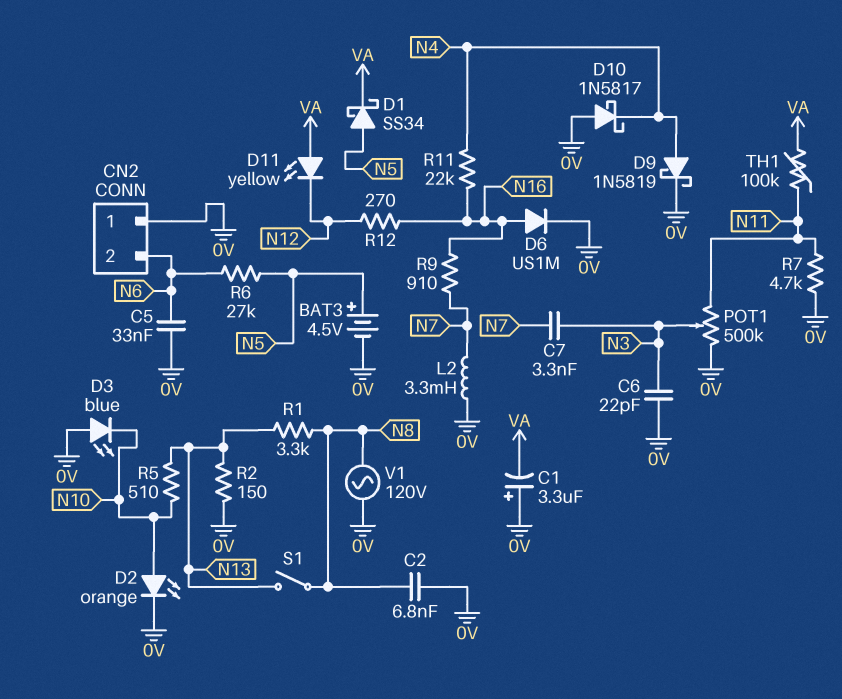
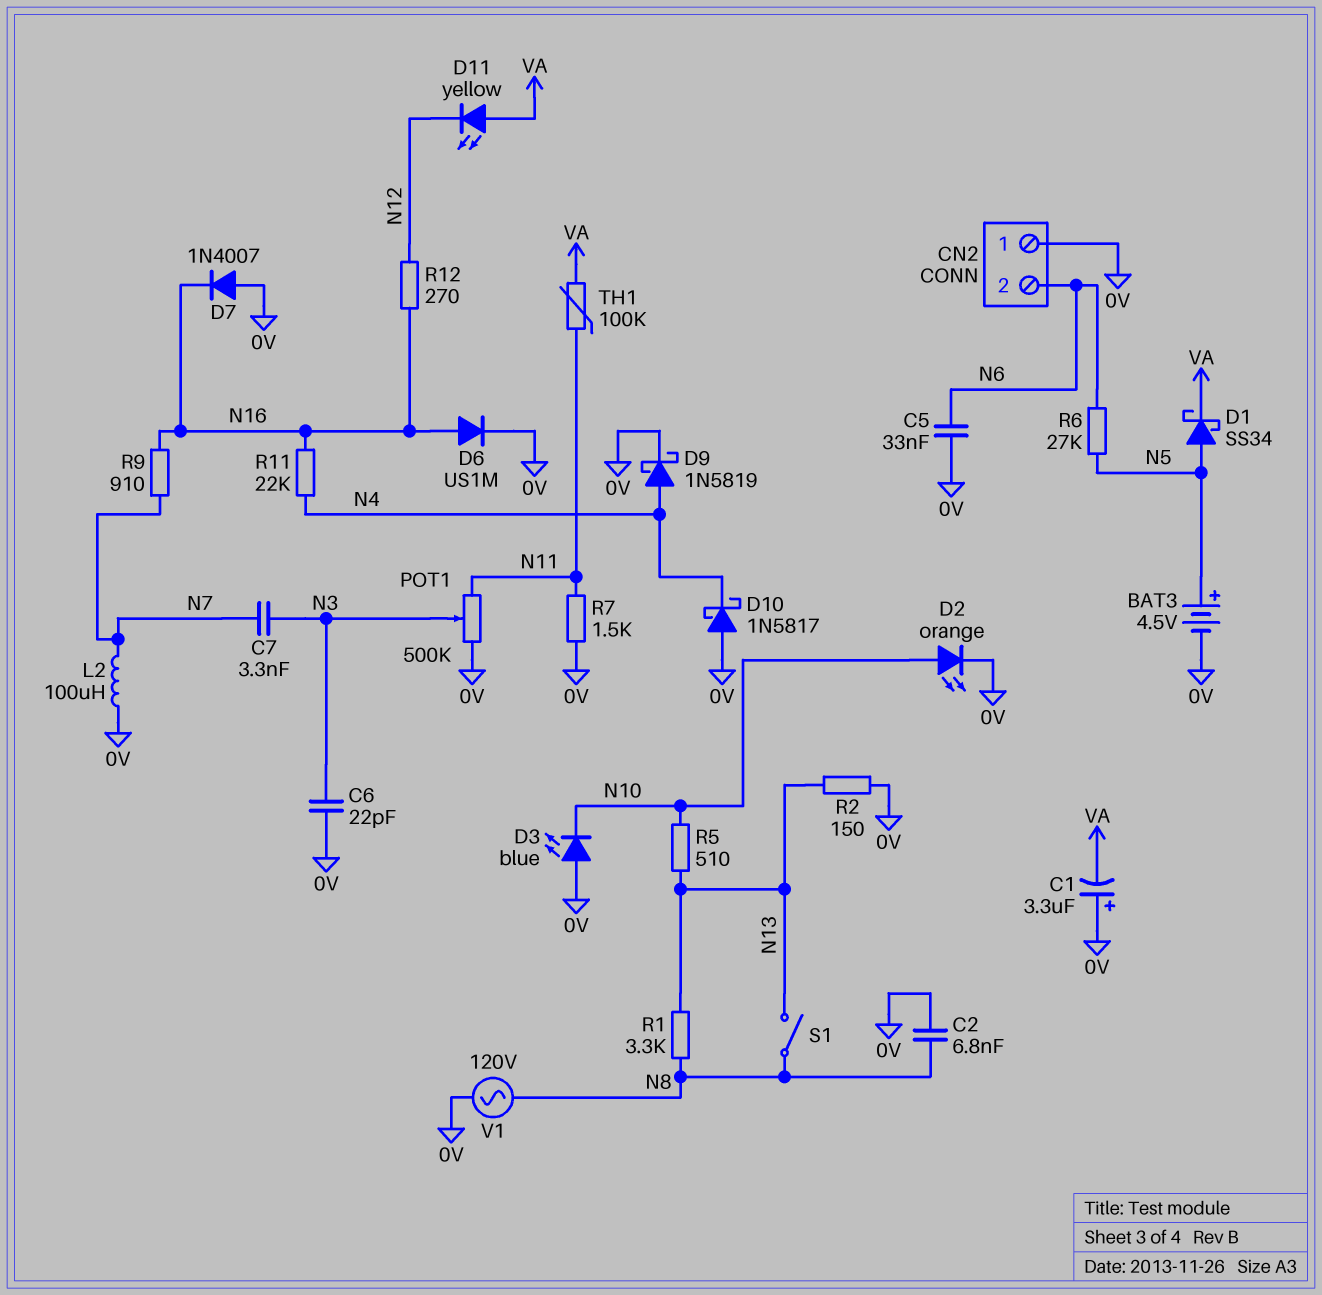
D7: none -> diode 1N4007 (A 0V, K N16)
L2: 3.3mH (0V, N7) -> 100uH (0V, N7)
R7: 4.7k (0V, N11) -> 1.5k (0V, N11)

